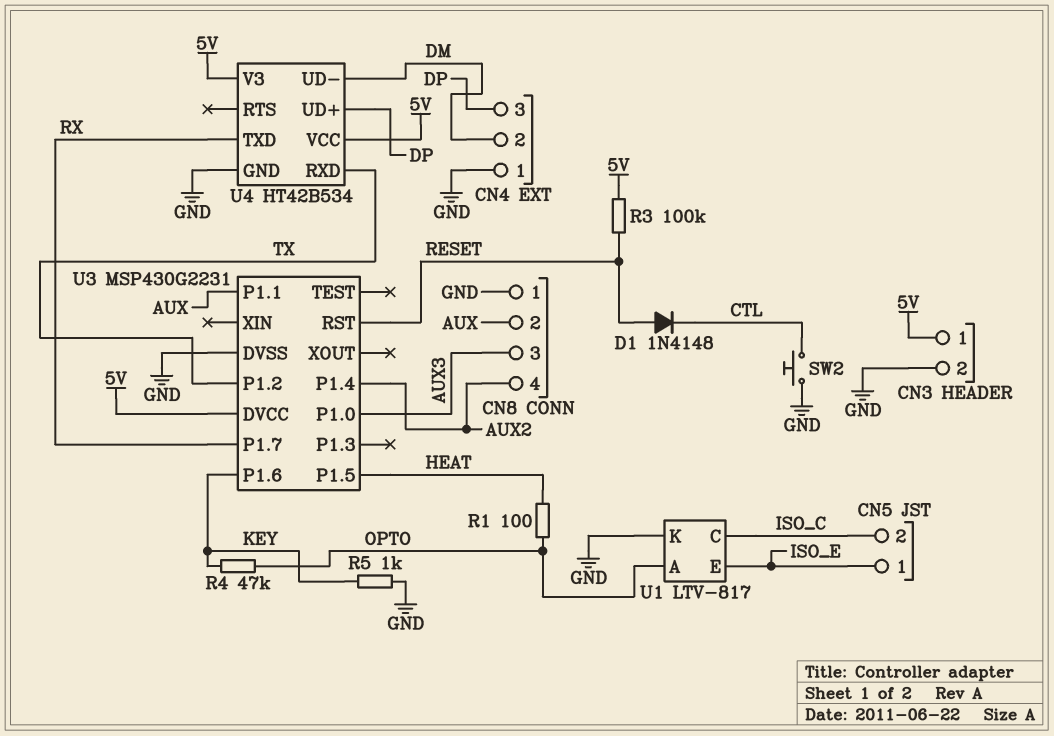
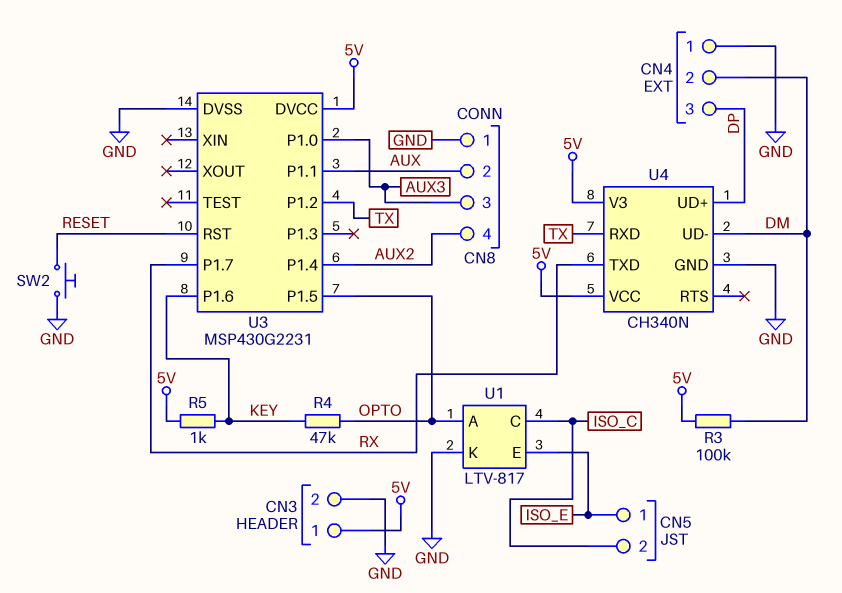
D1: diode 1N4148 (A RESET, K CTL) -> none
R1: 100 (HEAT, OPTO) -> none
R3: 100k (5V, RESET) -> 100k (5V, DM)
R5: 1k (GND, KEY) -> 1k (5V, KEY)
SW2: button (CTL, GND) -> button (GND, RESET)
U3 pin P1.5: HEAT -> OPTO
U4: HT42B534 -> CH340N

